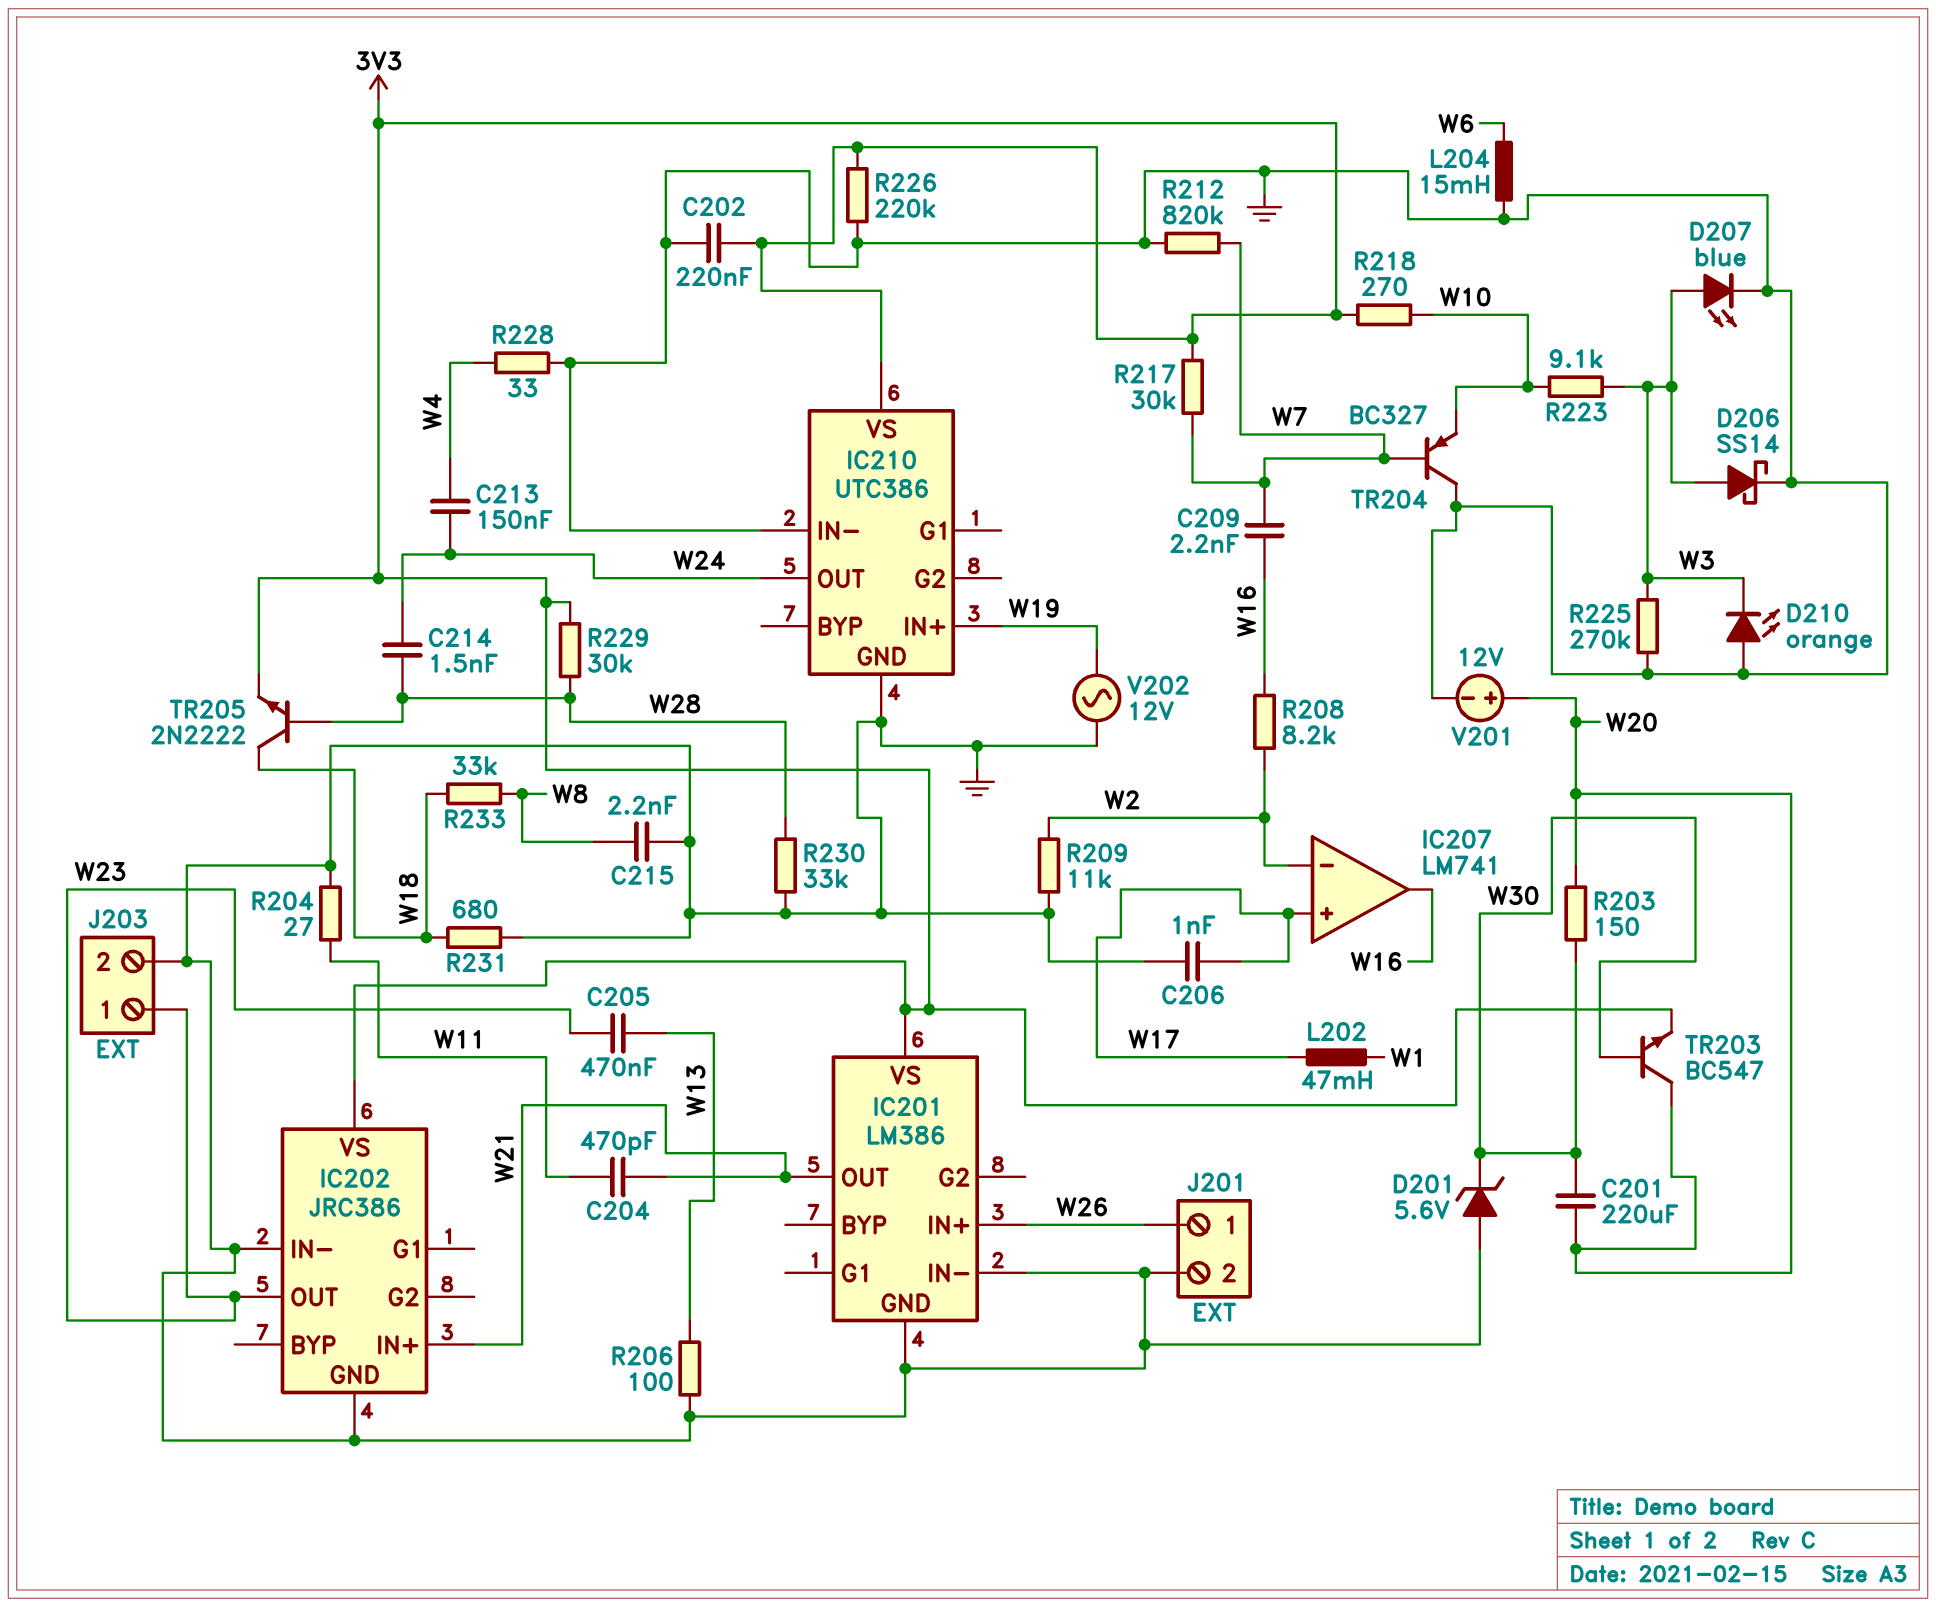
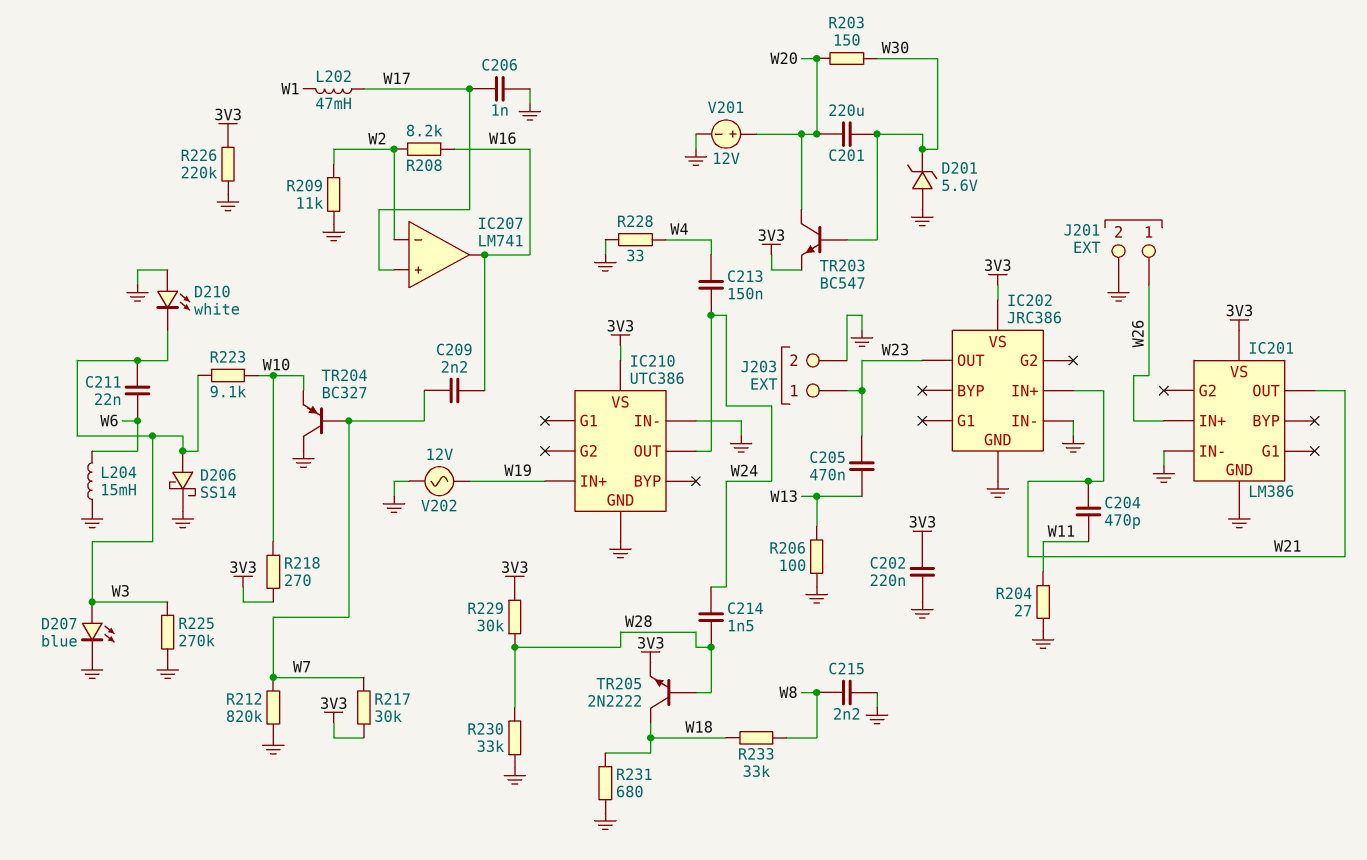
C211: none -> 22nF (W3, W6)
D210: LED orange (A GND, K W3) -> LED white (A GND, K W3)

